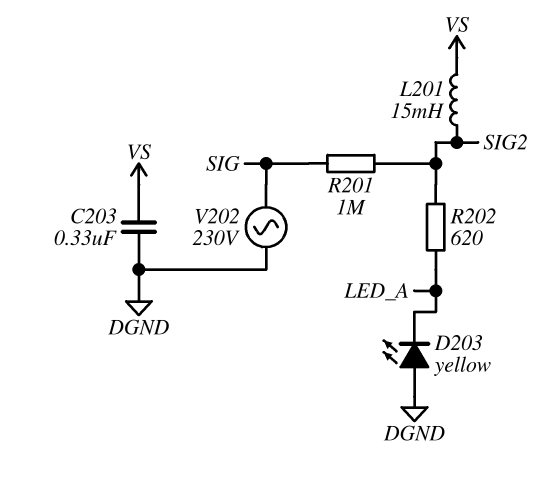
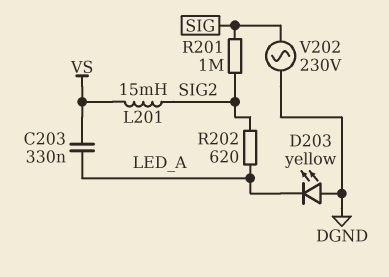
C203: 330nF (DGND, VS) -> 330nF (LED_A, VS)

